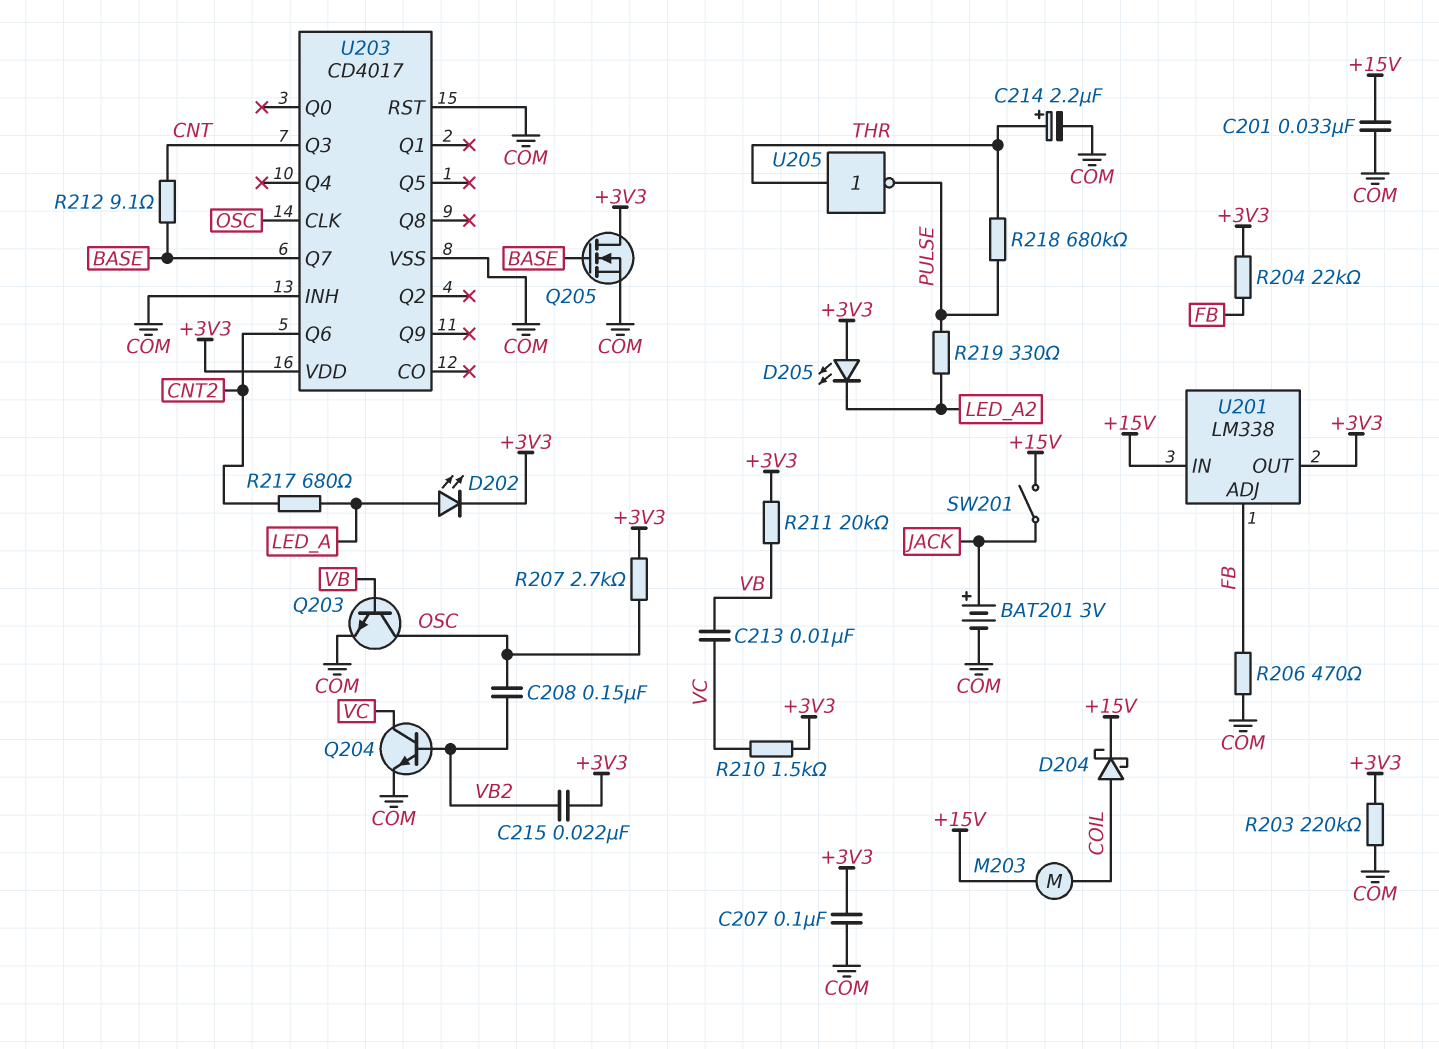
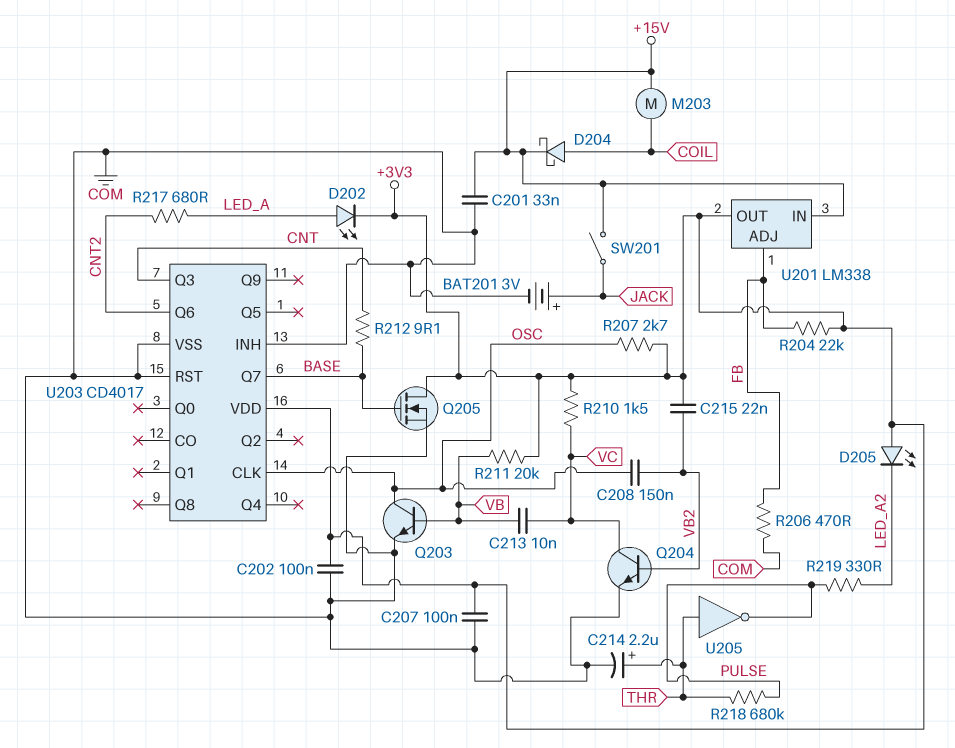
C202: none -> 100nF (+3V3, COM)
R203: 220k (+3V3, COM) -> none

